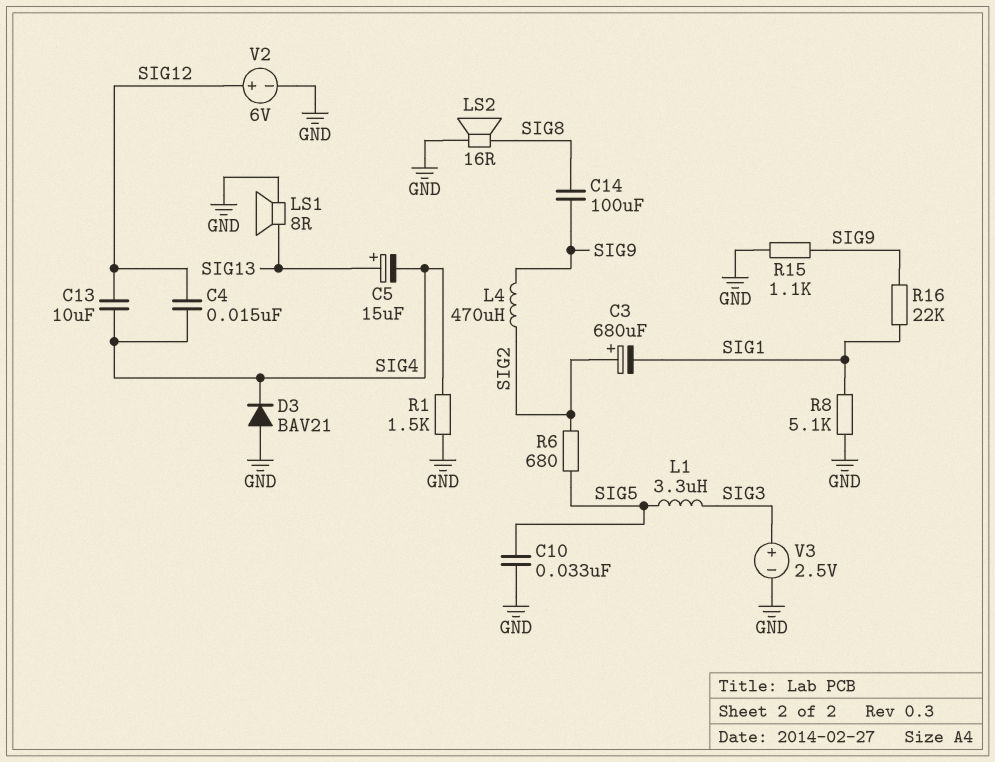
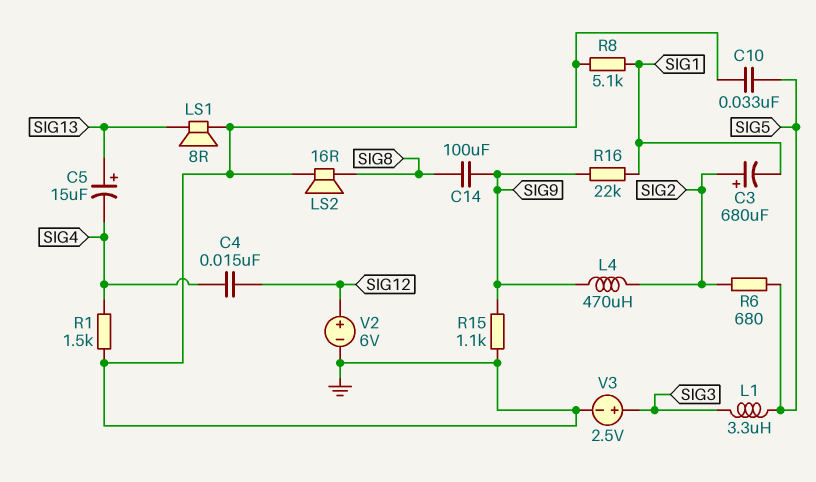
C13: 10uF (SIG4, SIG12) -> none
D3: diode BAV21 (A GND, K SIG4) -> none

